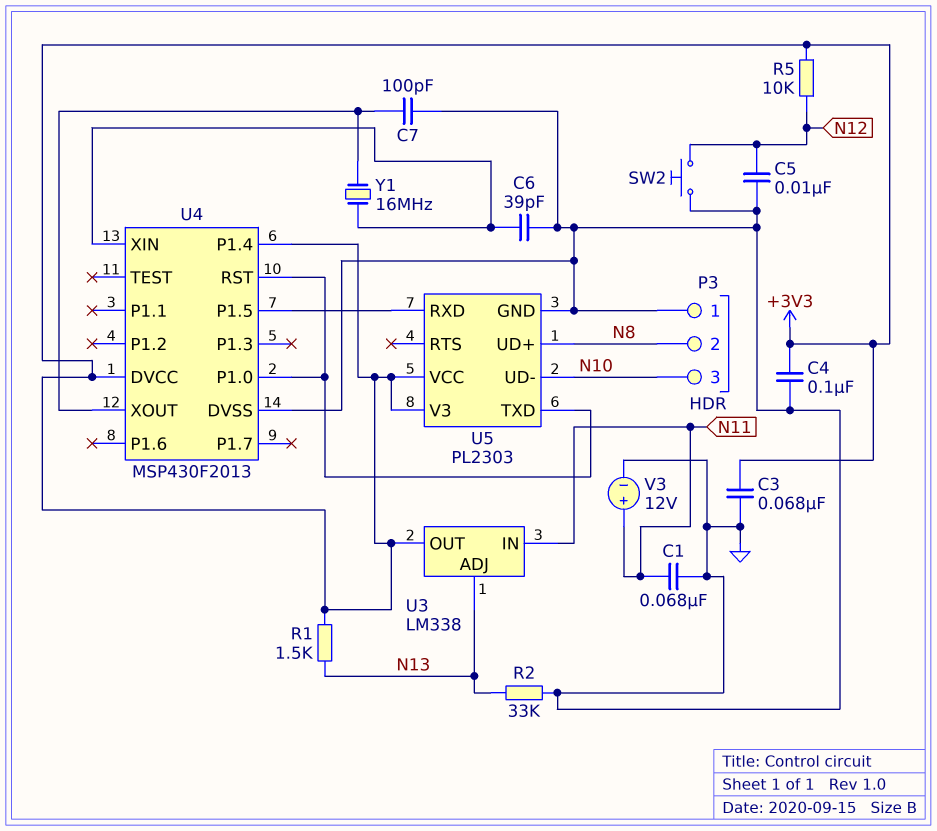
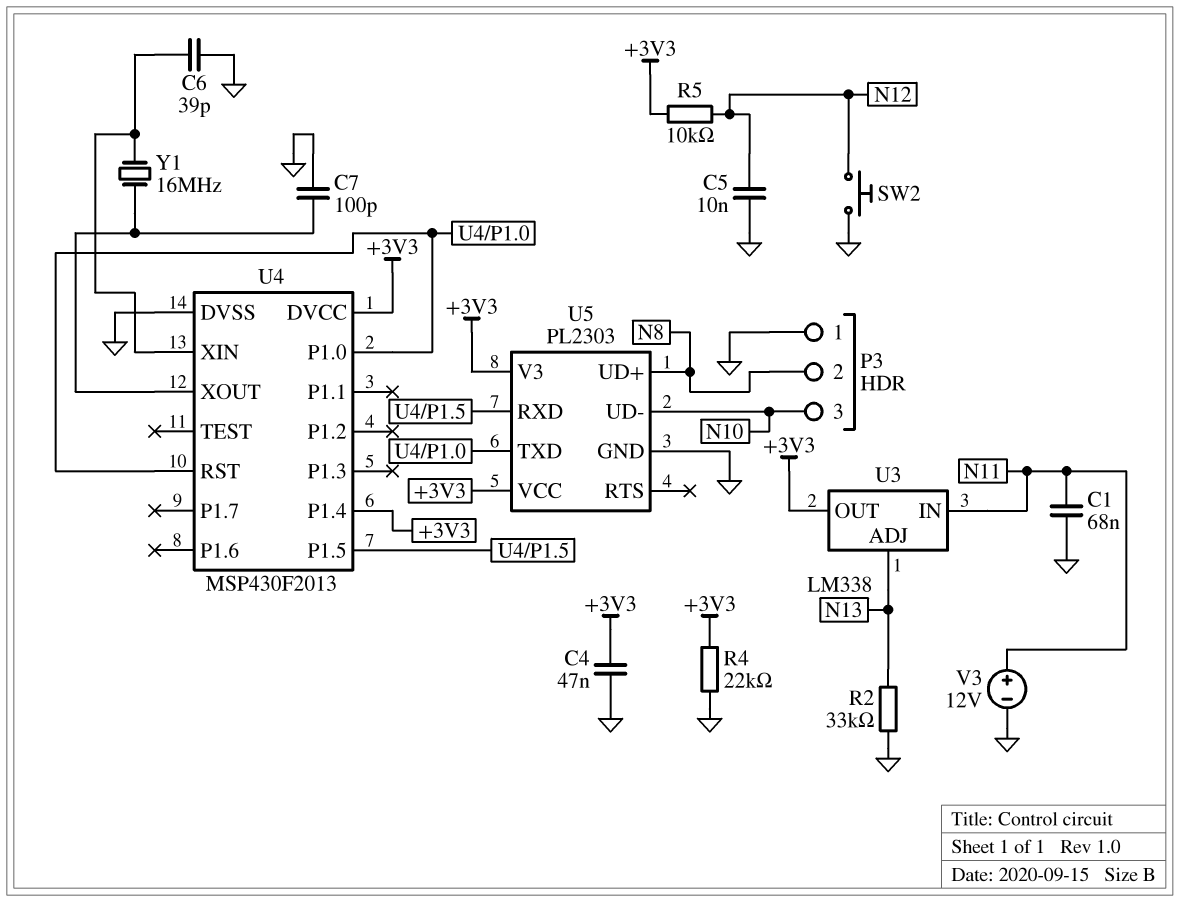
C3: 68nF (+3V3, GND) -> none
C4: 100nF (+3V3, GND) -> 47nF (+3V3, GND)
R1: 1.5k (+3V3, N13) -> none
R4: none -> 22k (+3V3, GND)

